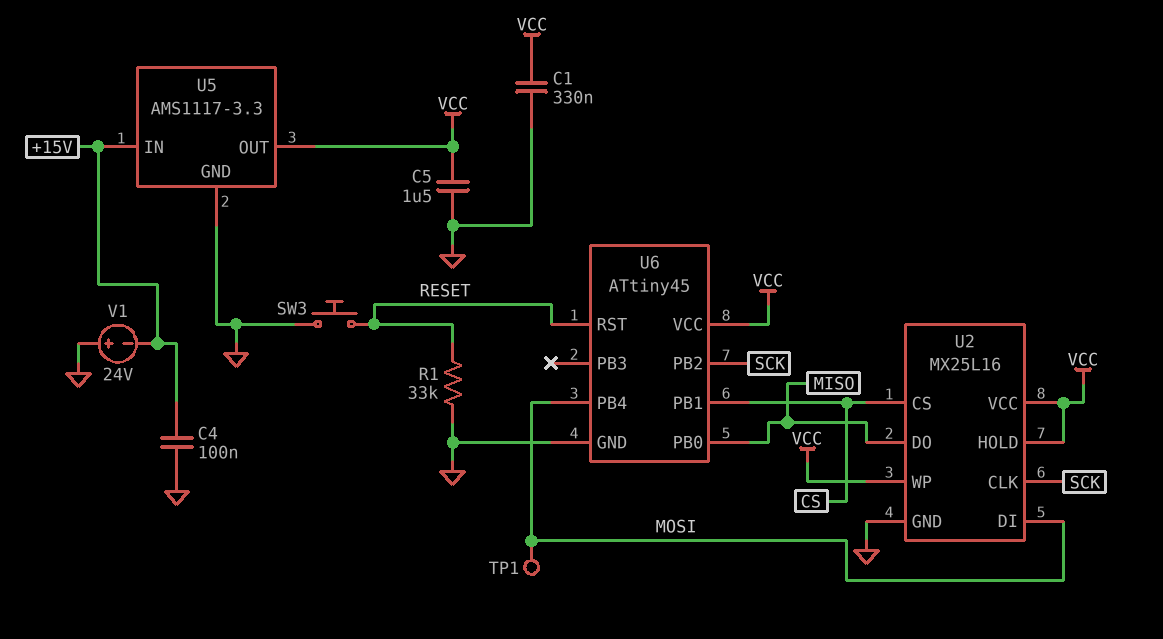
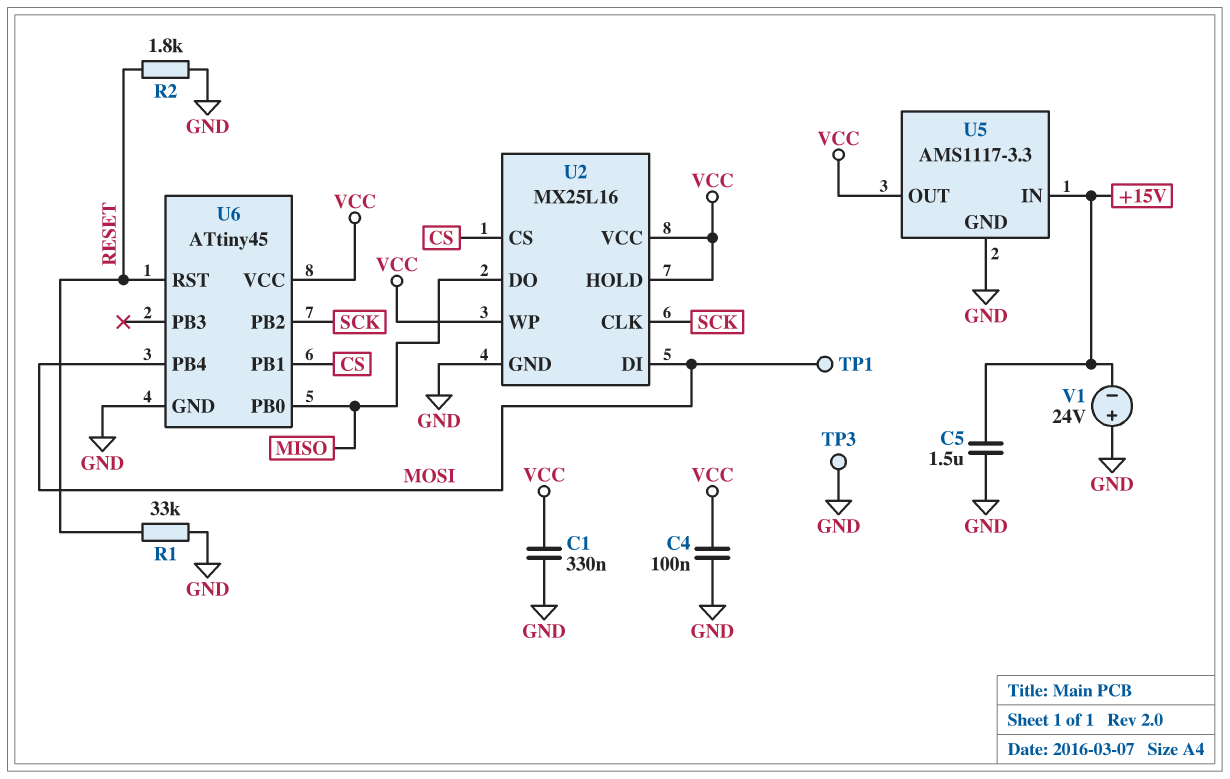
C4: 100nF (+15V, GND) -> 100nF (GND, VCC)
C5: 1.5uF (GND, VCC) -> 1.5uF (+15V, GND)
R2: none -> 1.8k (GND, RESET)
SW3: button (GND, RESET) -> none
TP3: none -> test point (GND)

